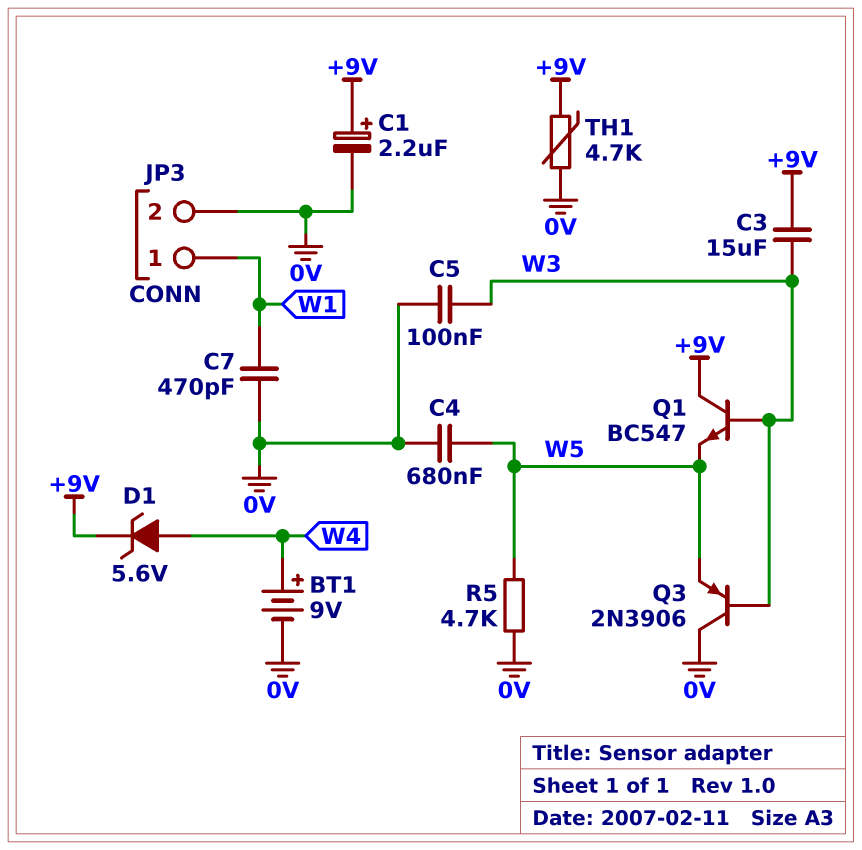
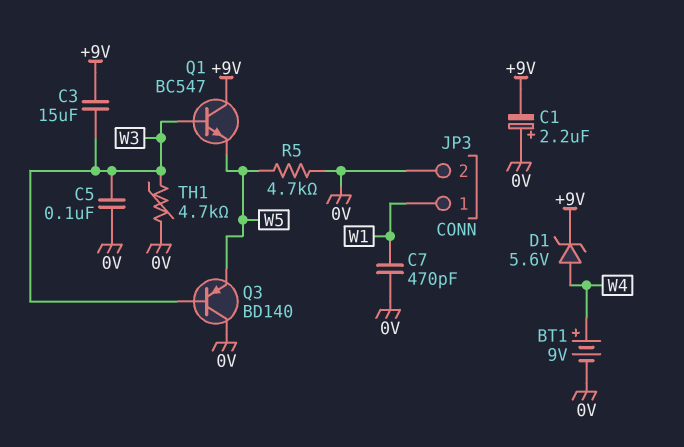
C1: 2.2uF (plus +9V, minus 0V) -> 2.2uF (plus 0V, minus +9V)
C4: 680nF (0V, W5) -> none
Q3: PNP 2N3906 (B W3, C 0V, E W5) -> PNP BD140 (B W3, C 0V, E W5)
TH1: 4.7k (+9V, 0V) -> 4.7k (0V, W3)

